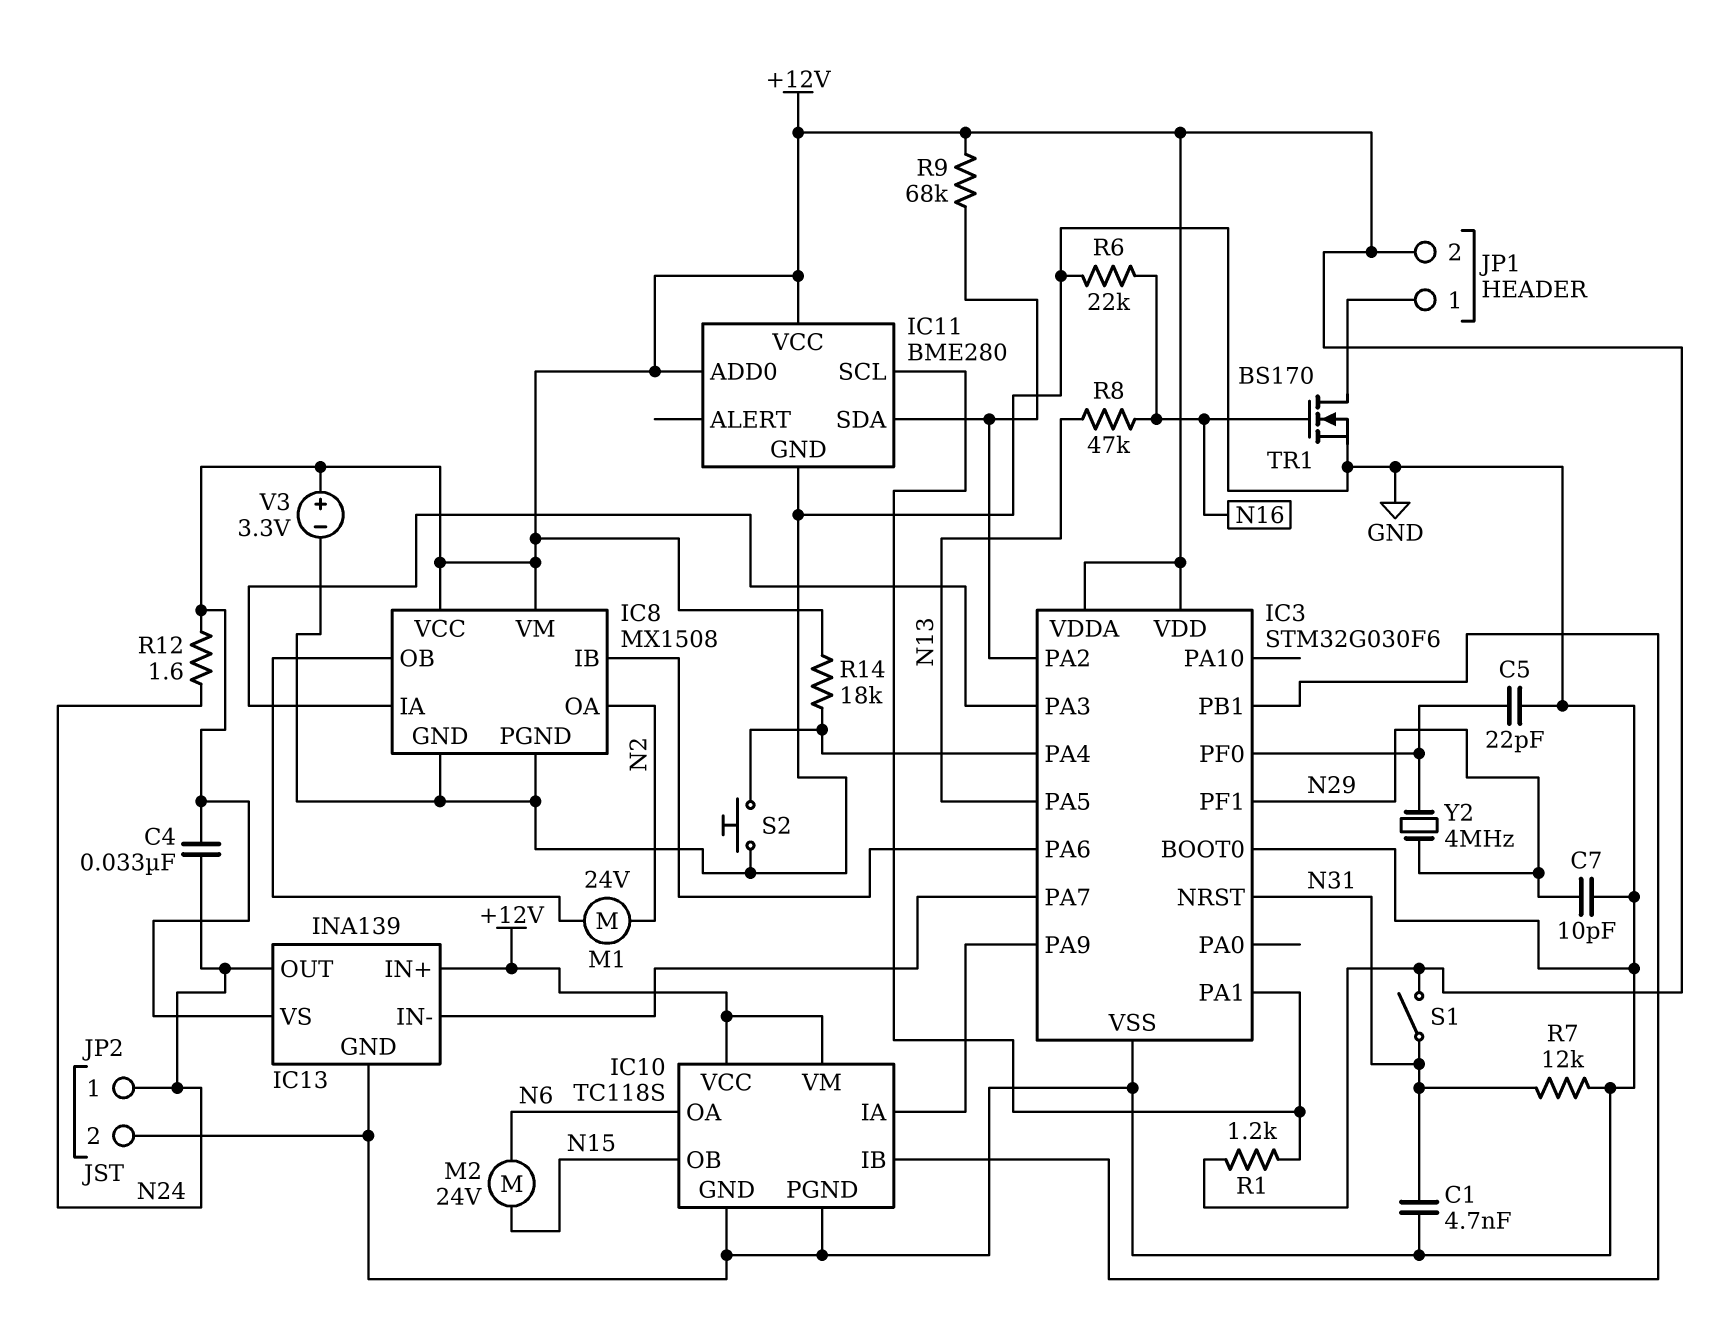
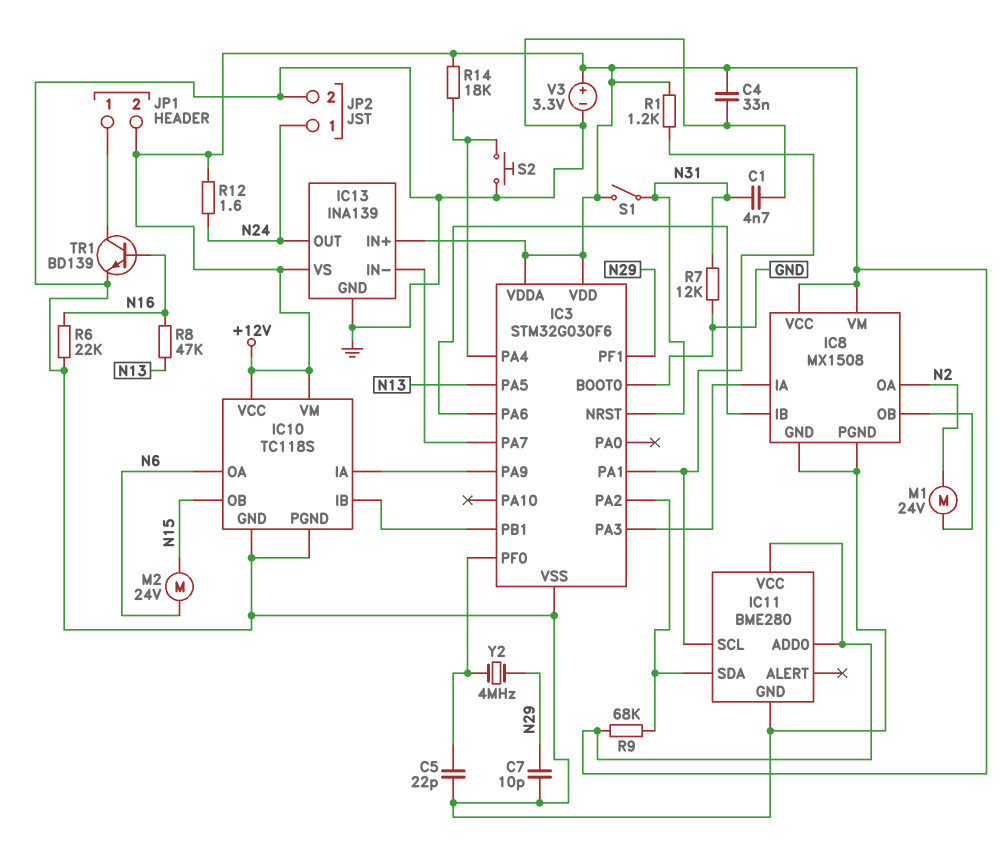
C4: 33nF (+12V, N24) -> 33nF (+12V, GND)
TR1: NMOS BS170 (G N16, D JP1/1, S GND) -> NPN BD139 (B N16, C JP1/1, E GND)

